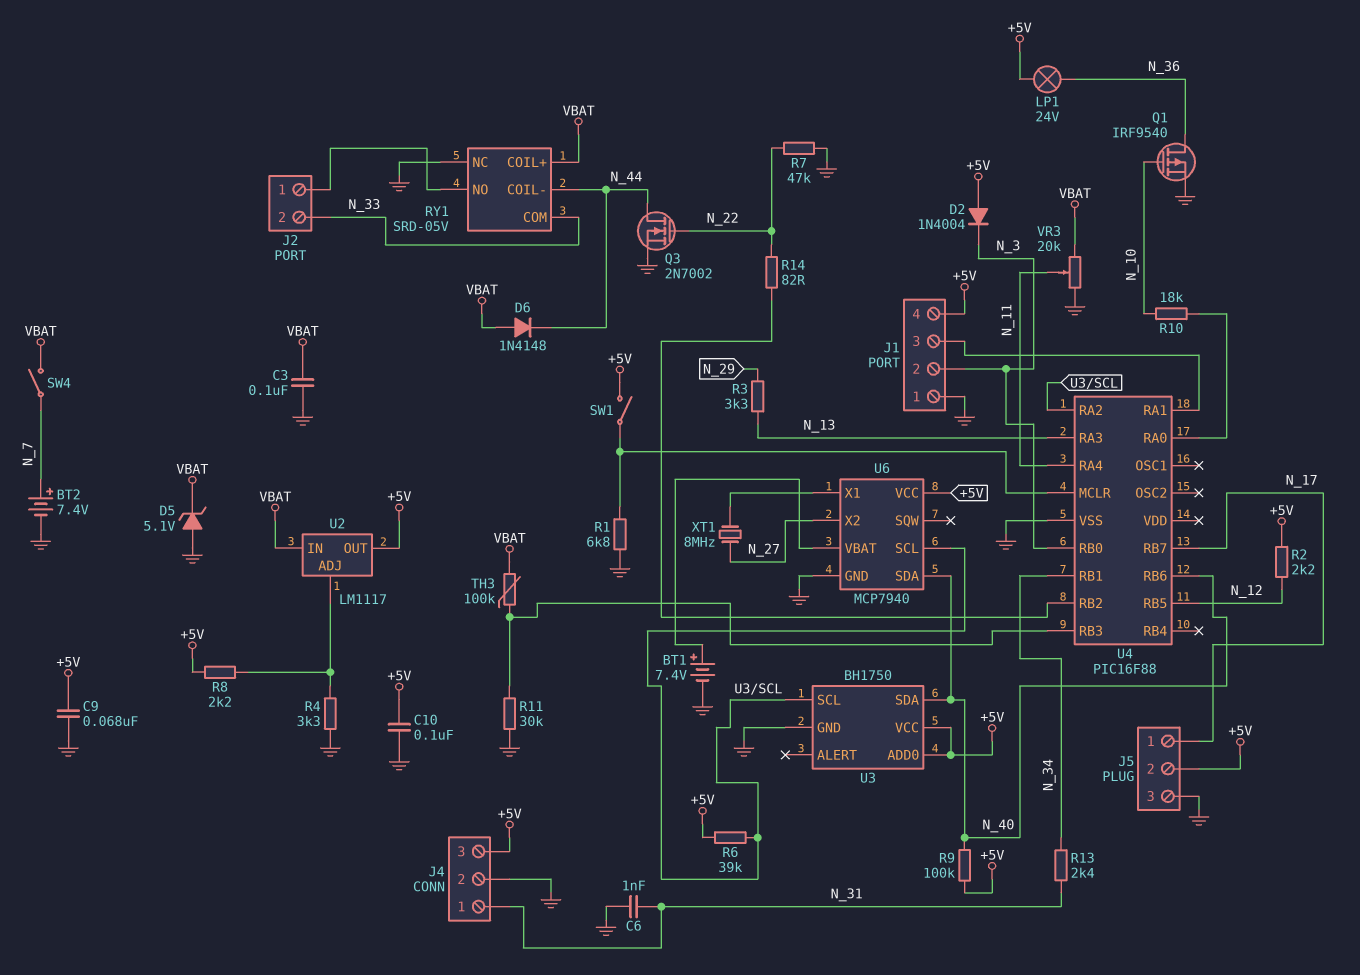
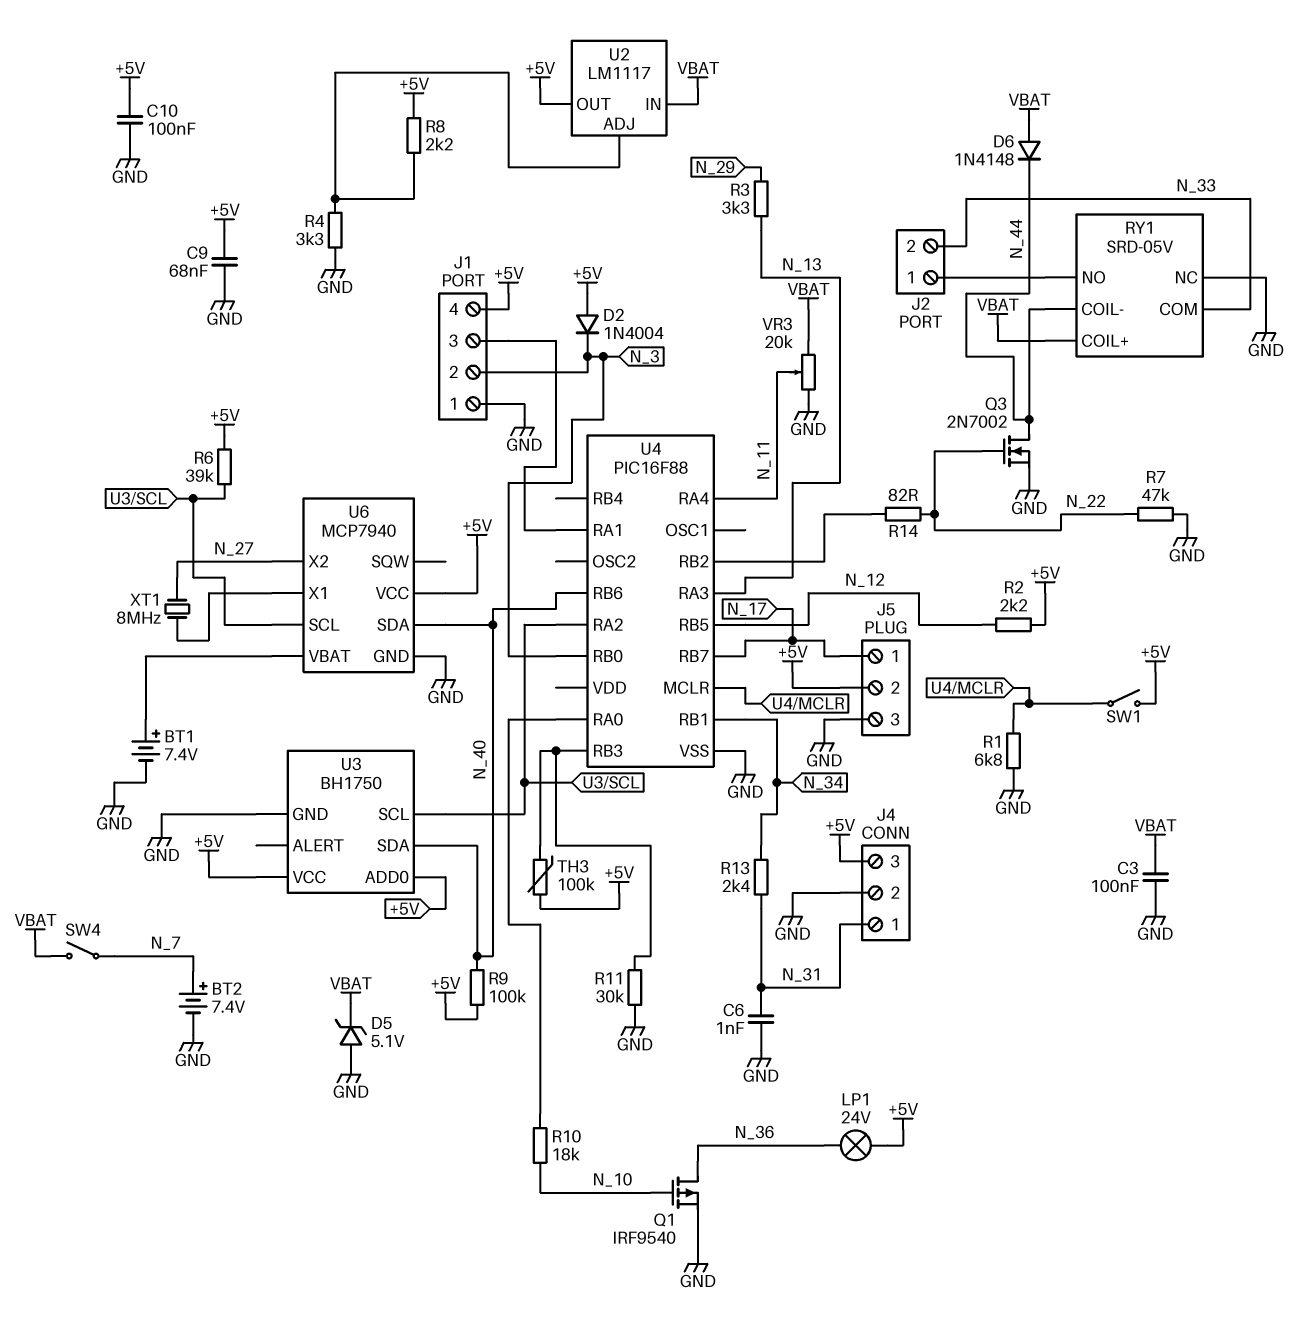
TH3: 100k (U4/RB3, VBAT) -> 100k (+5V, U4/RB3)

